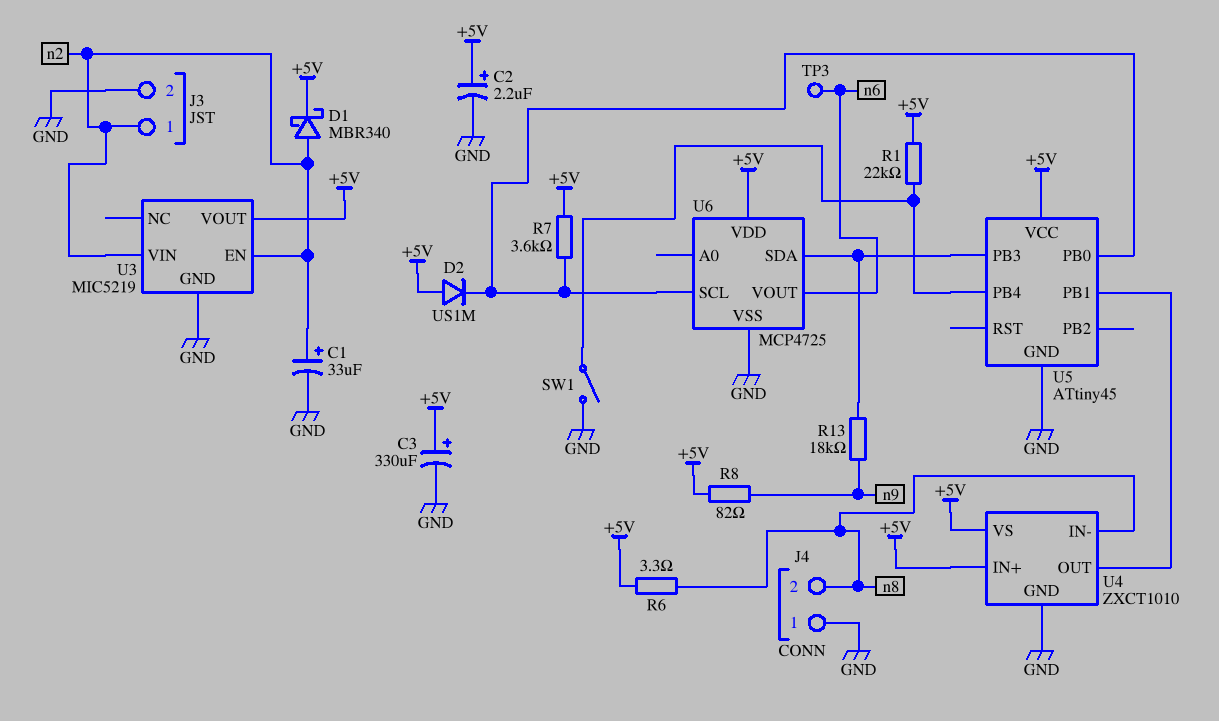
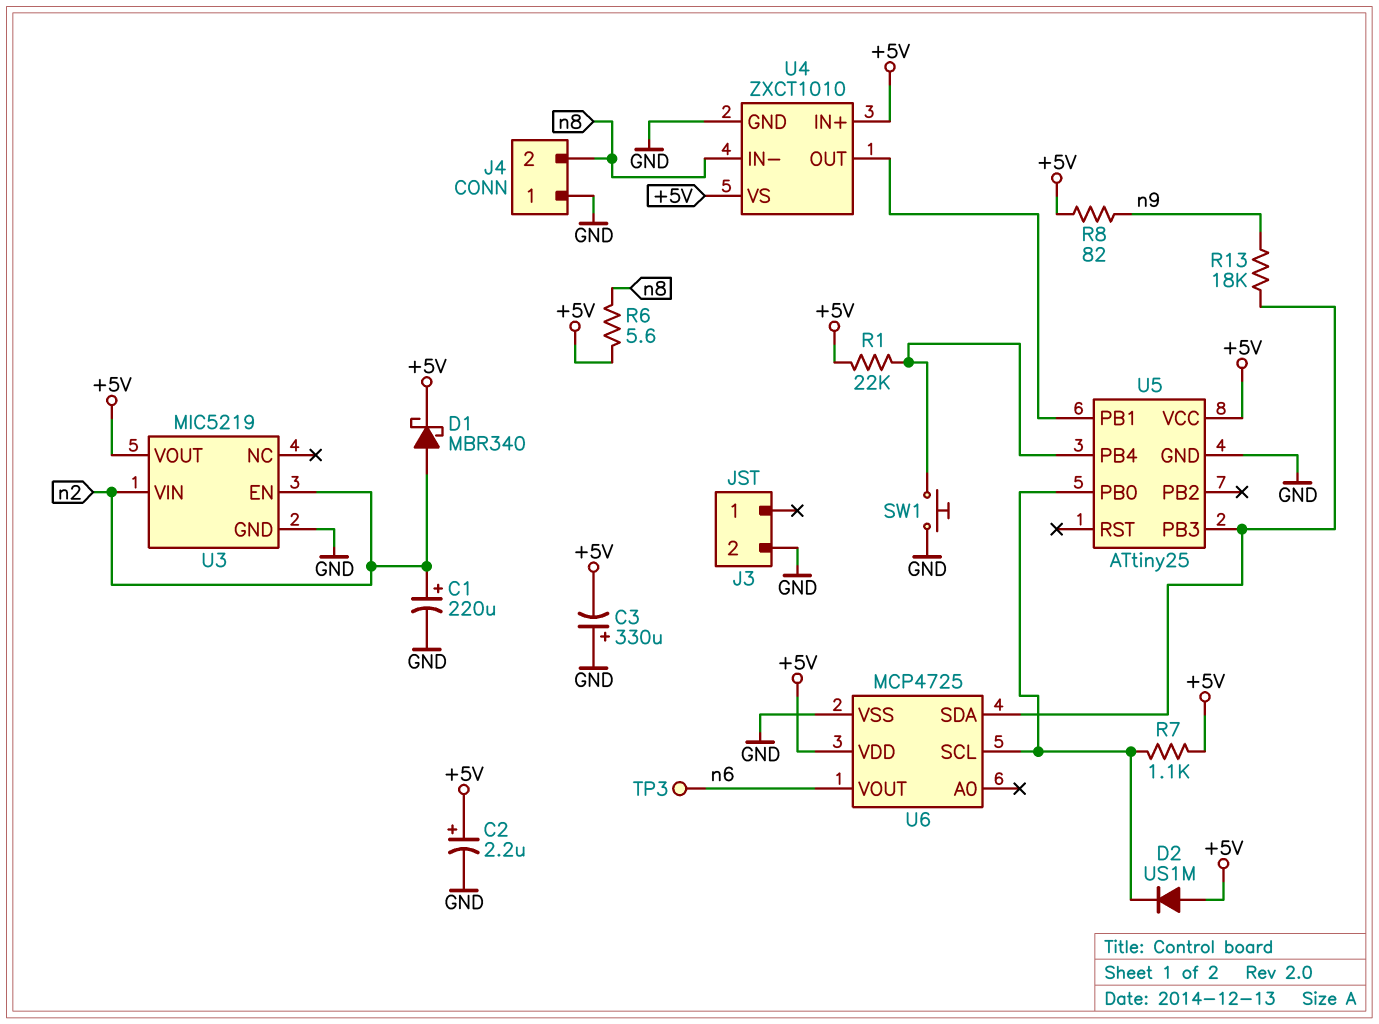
C1: 33uF (plus n2, minus GND) -> 220uF (plus n2, minus GND)
C3: 330uF (plus +5V, minus GND) -> 330uF (plus GND, minus +5V)
J3 pin 1: n2 -> none
R6: 3.3 (+5V, n8) -> 5.6 (+5V, n8)
R7: 3.6k (+5V, U5/PB0) -> 1.1k (+5V, U5/PB0)
SW1: switch (GND, U5/PB4) -> button (GND, U5/PB4)
U5: ATtiny45 -> ATtiny25

